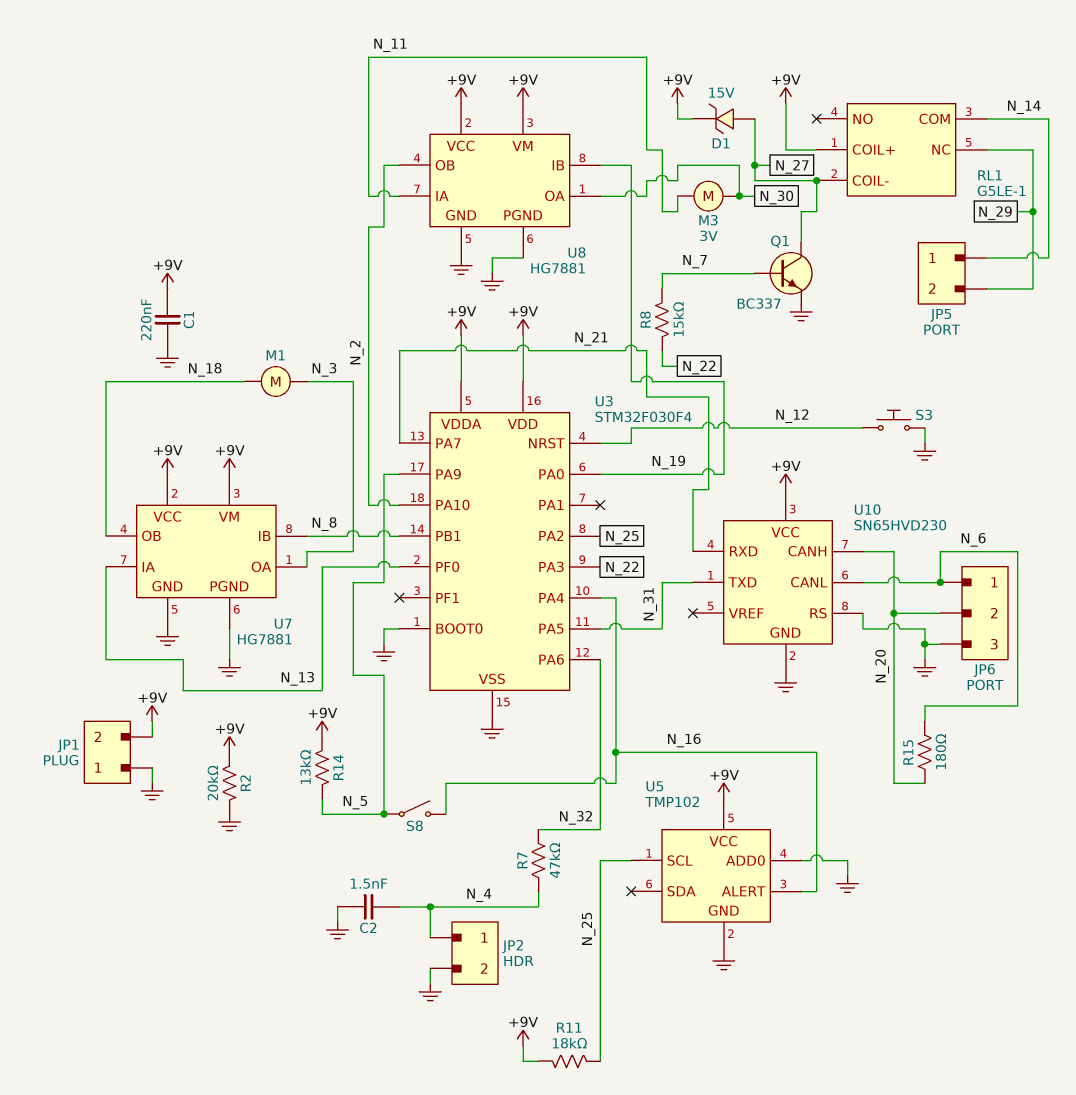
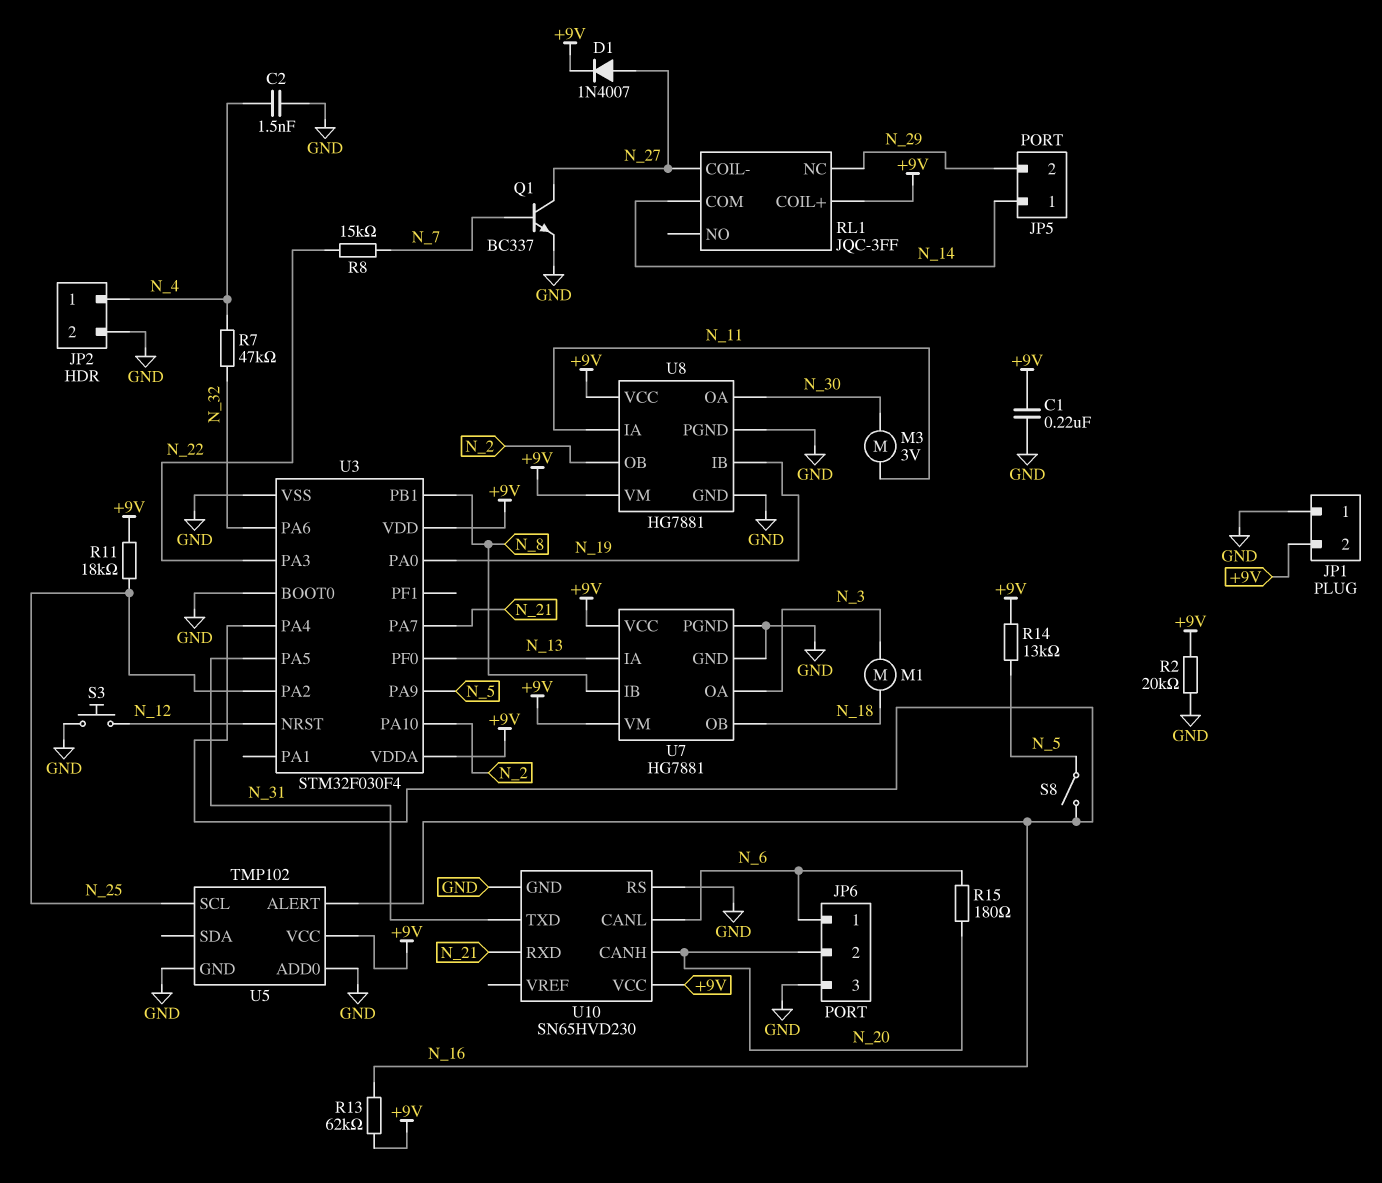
D1: zener 15V (A N_27, K +9V) -> diode 1N4007 (A N_27, K +9V)
R13: none -> 62k (+9V, N_16)
RL1: G5LE-1 -> JQC-3FF

